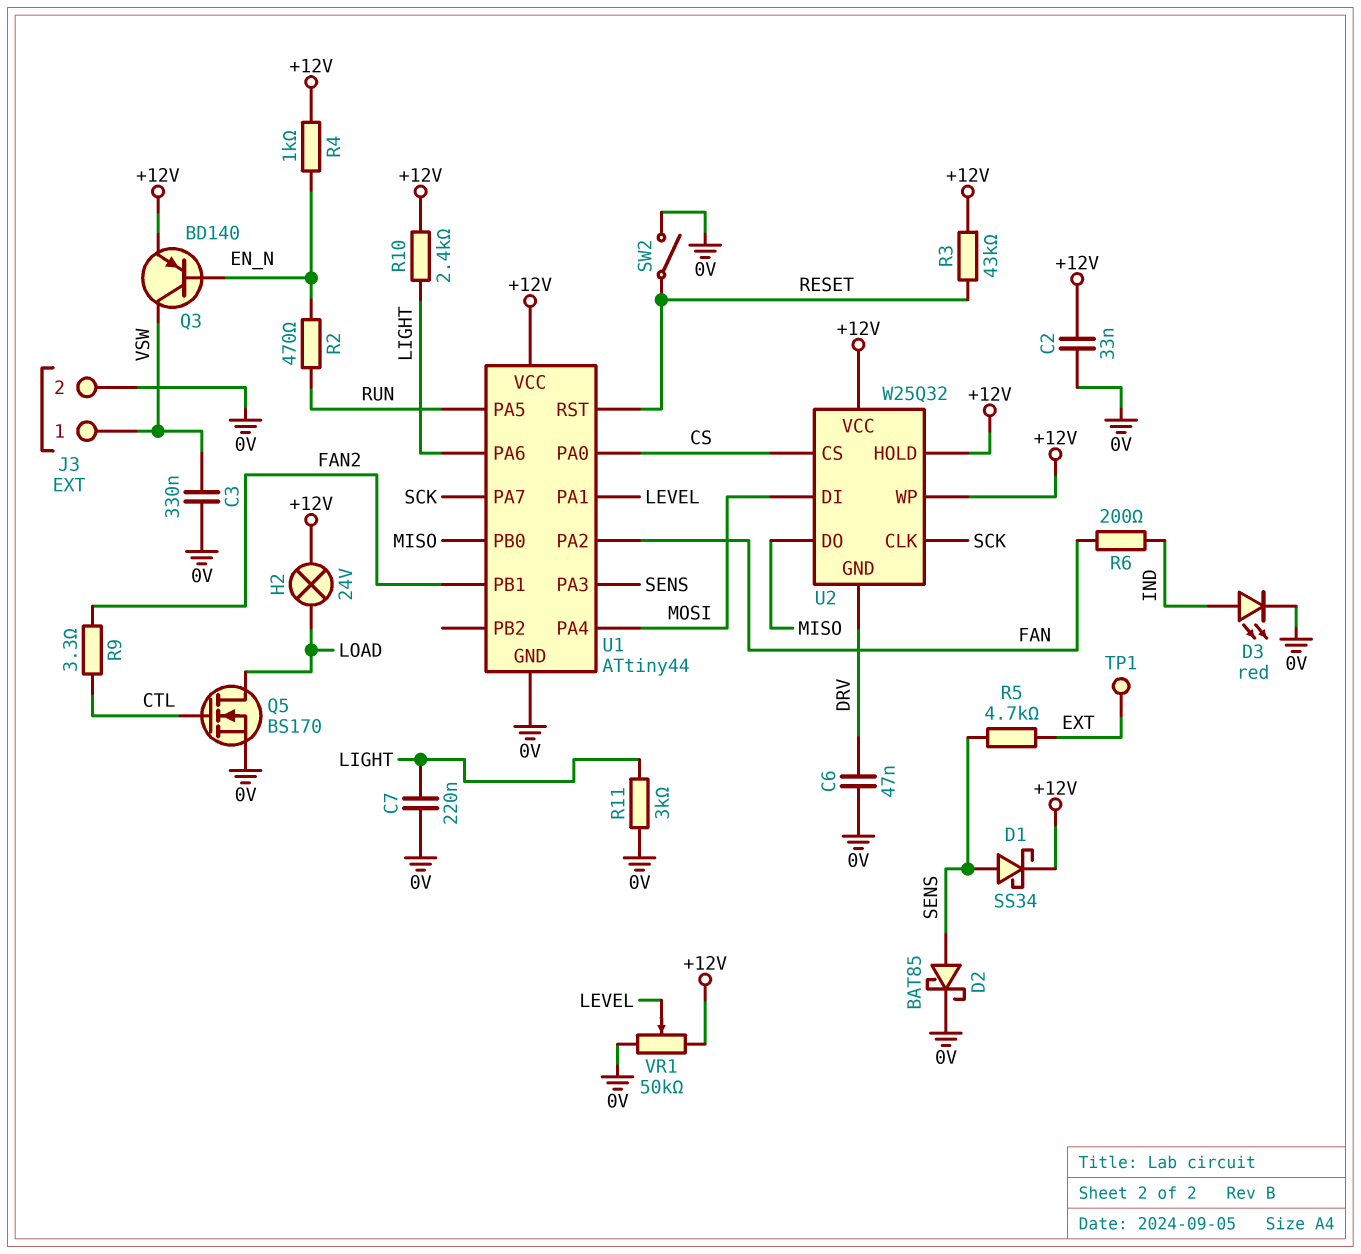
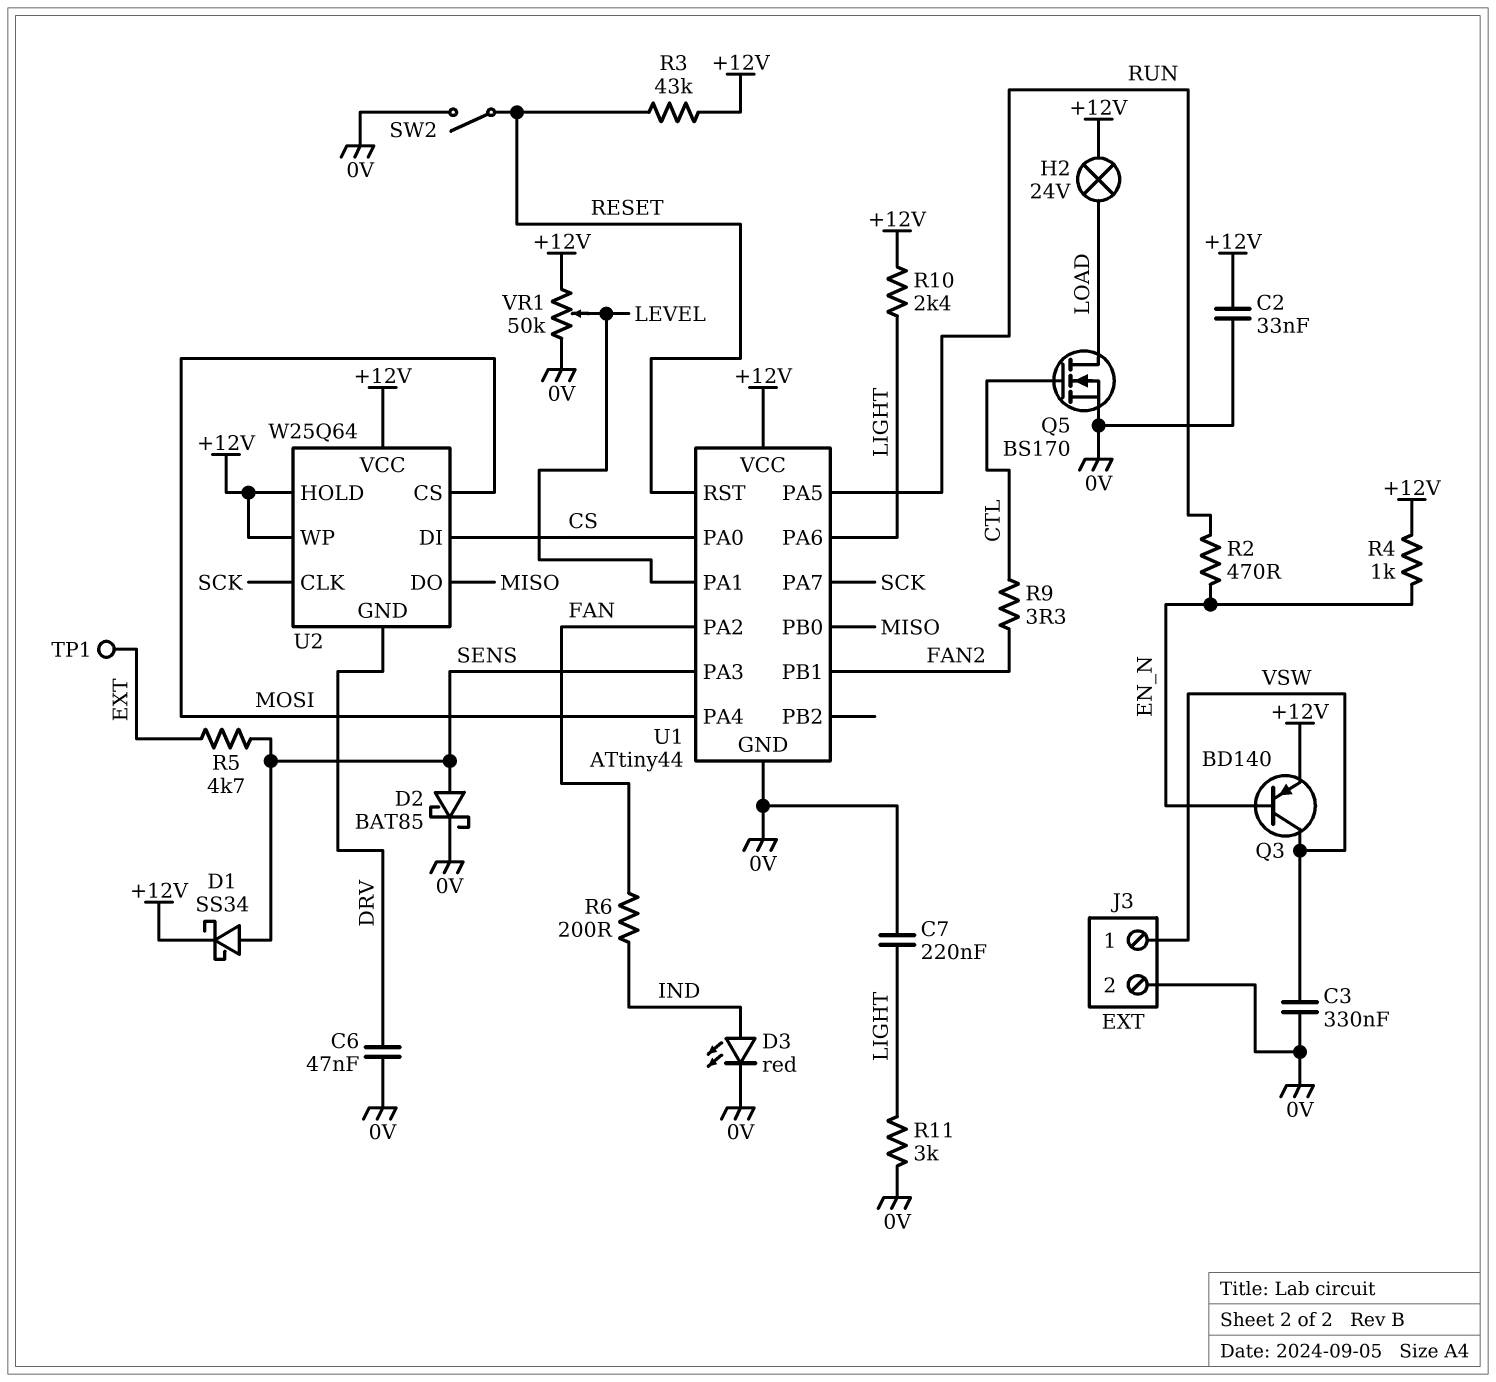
U2: W25Q32 -> W25Q64
U2 pin CS: CS -> MOSI
U2 pin DI: MOSI -> CS

